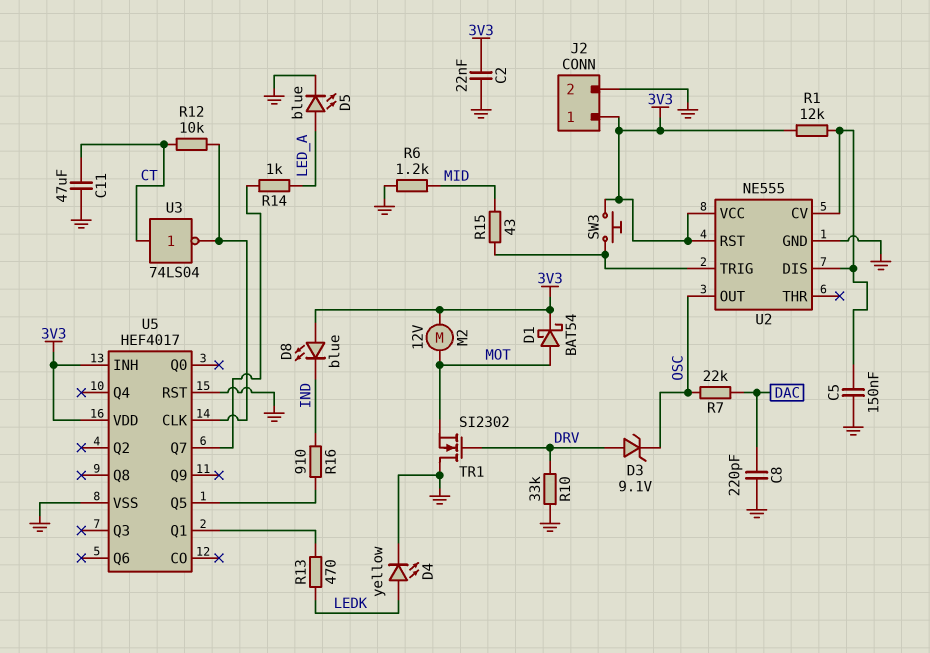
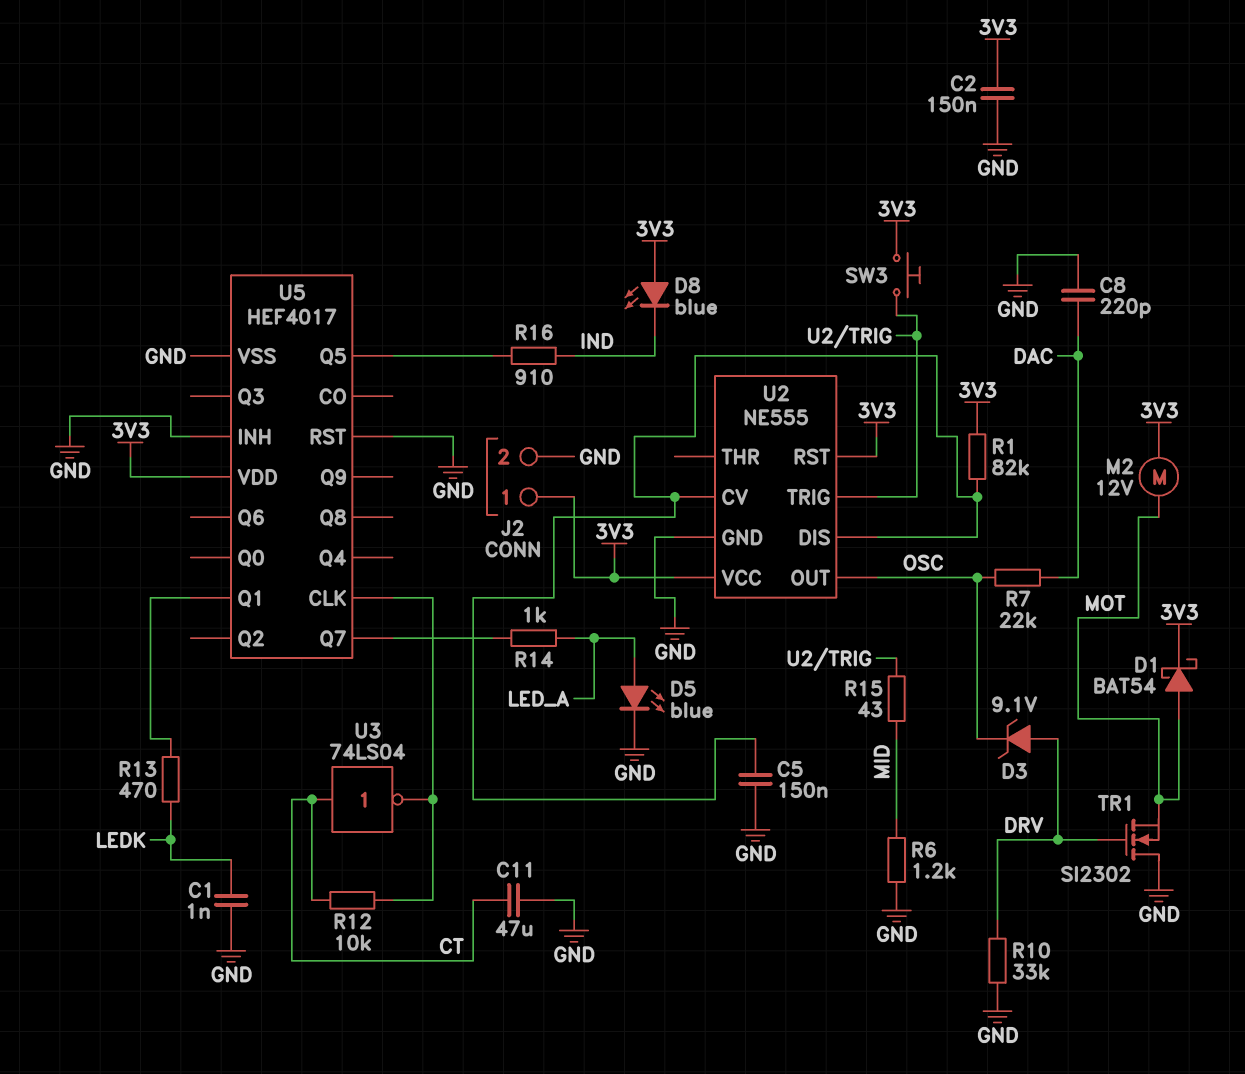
C1: none -> 1nF (GND, LEDK)
C2: 22nF (3V3, GND) -> 150nF (3V3, GND)
D4: LED yellow (A LEDK, K GND) -> none
R1: 12k (3V3, U2/CV) -> 82k (3V3, U2/CV)
U5 pin INH: 3V3 -> GND

